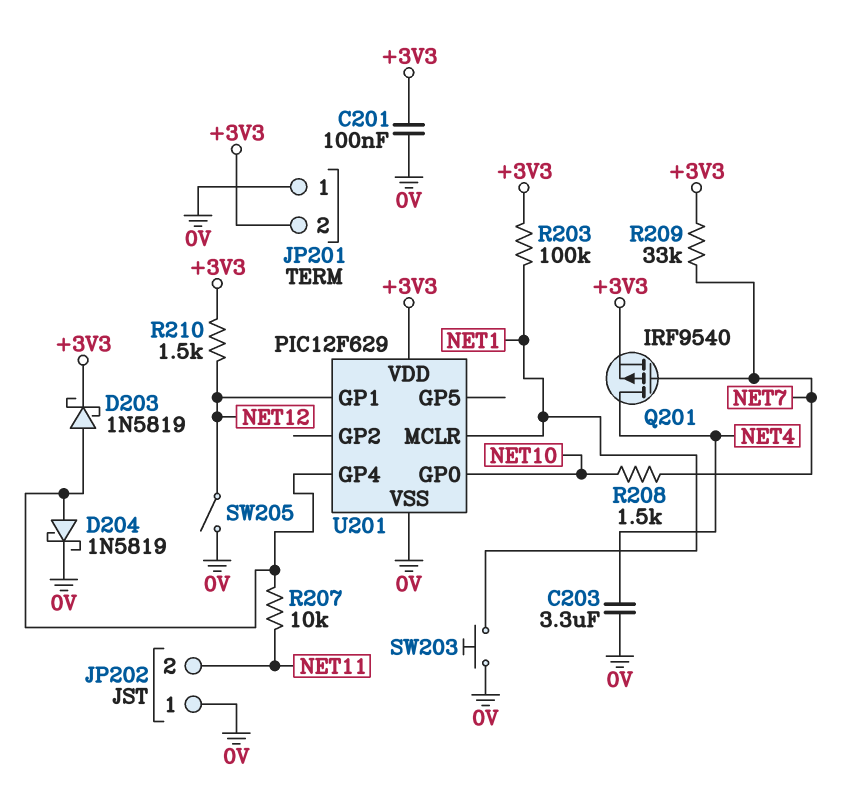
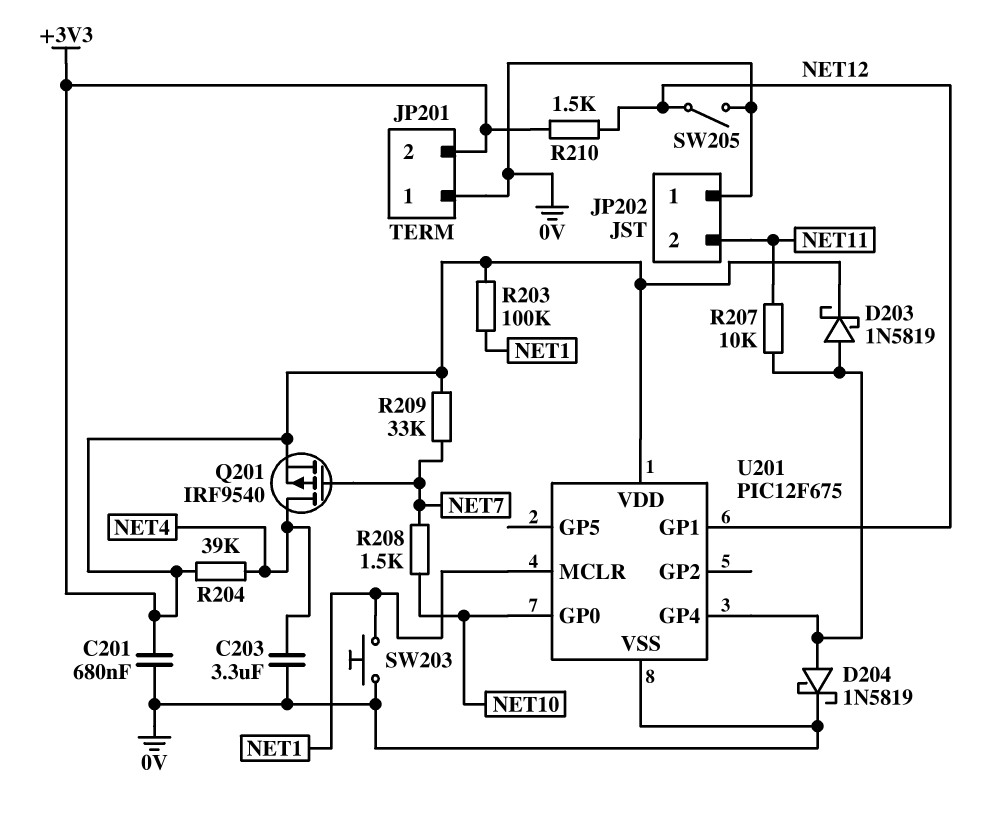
C201: 100nF (+3V3, 0V) -> 680nF (+3V3, 0V)
R204: none -> 39k (+3V3, NET4)
U201: PIC12F629 -> PIC12F675

